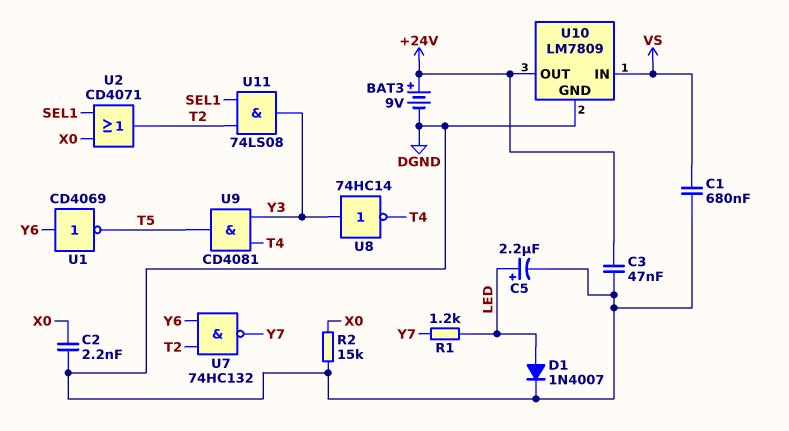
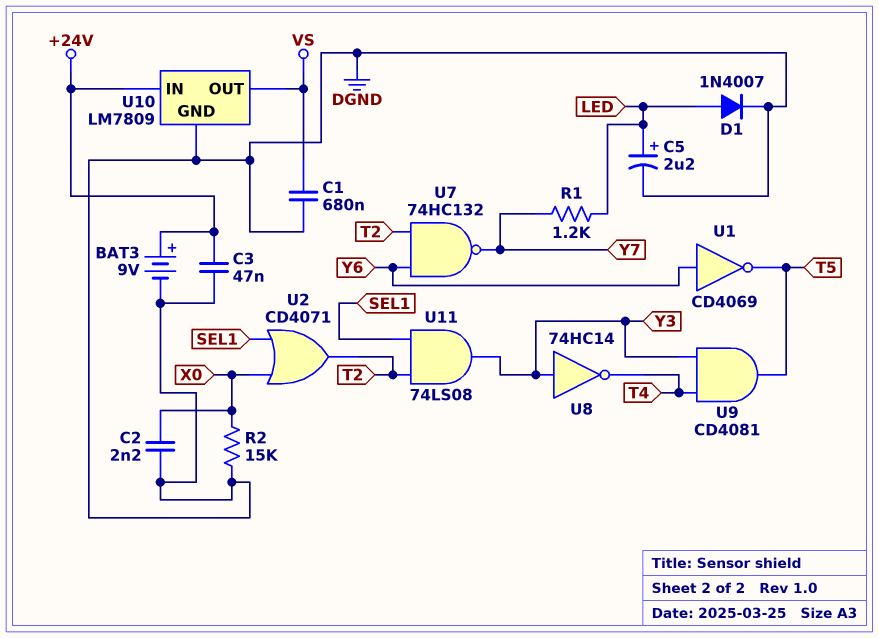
U10 pin IN: VS -> +24V
U10 pin OUT: +24V -> VS

